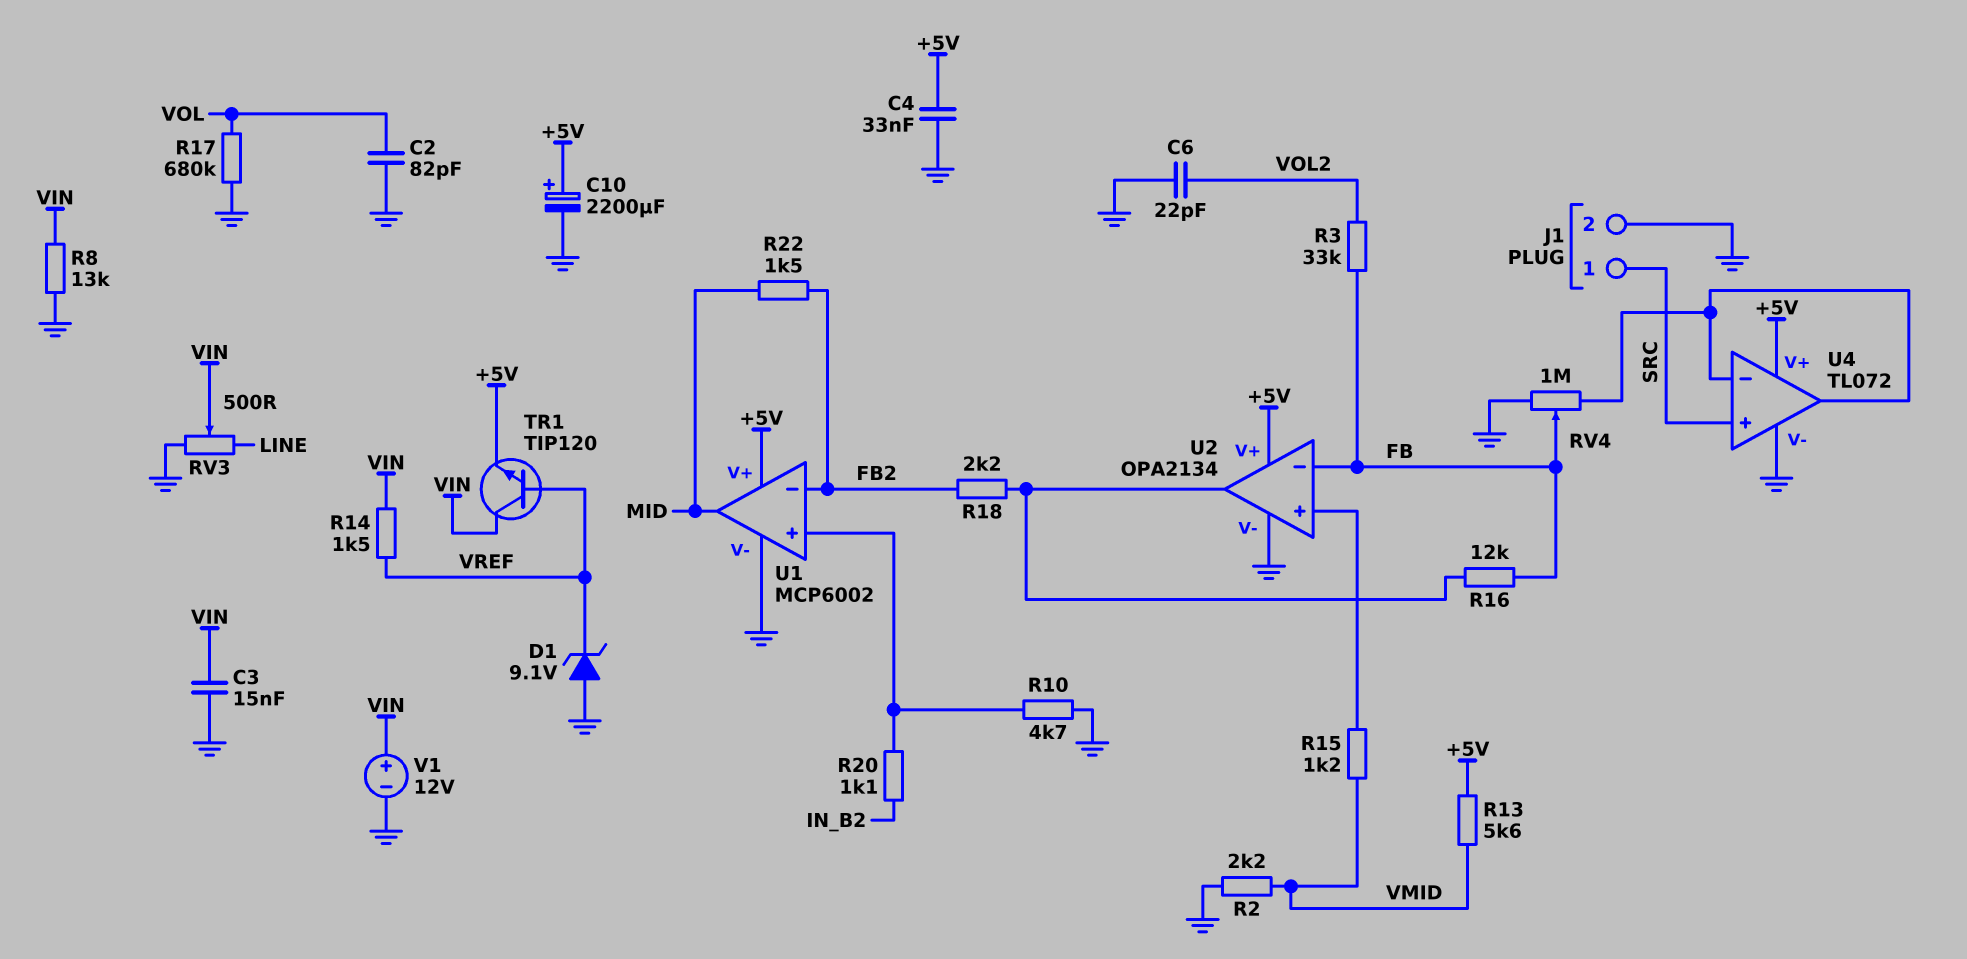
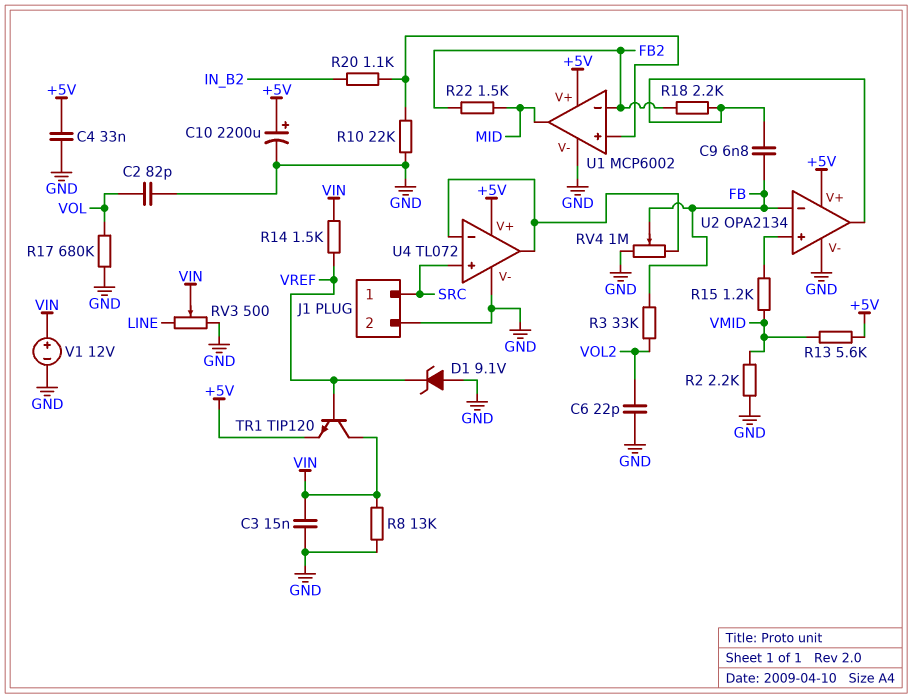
C9: none -> 6.8nF (FB, U2/out)
R10: 4.7k (GND, U1/in+) -> 22k (GND, U1/in+)
R16: 12k (FB, U2/out) -> none

